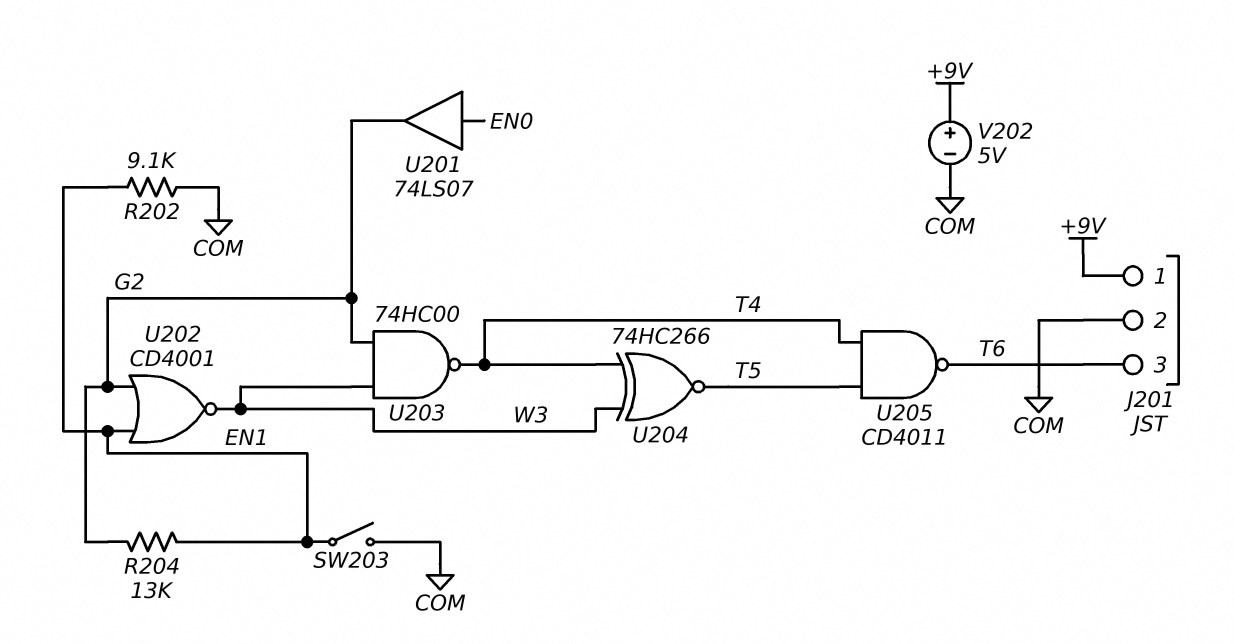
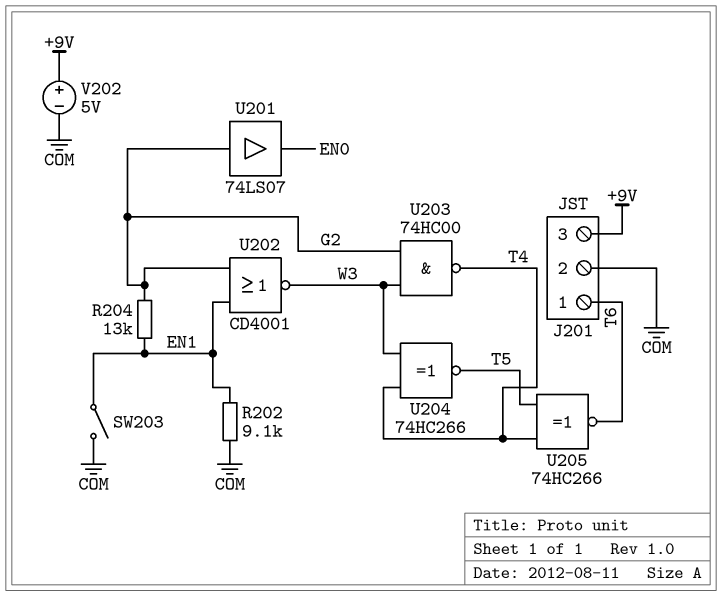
J201 pin 1: +9V -> T6
J201 pin 3: T6 -> +9V
U201: buffer 74LS07 (in EN0, out G2) -> buffer 74LS07 (in G2, out EN0)
U205: NAND CD4011 (in T4, in T5, out T6) -> XNOR 74HC266 (in T4, in T5, out T6)

